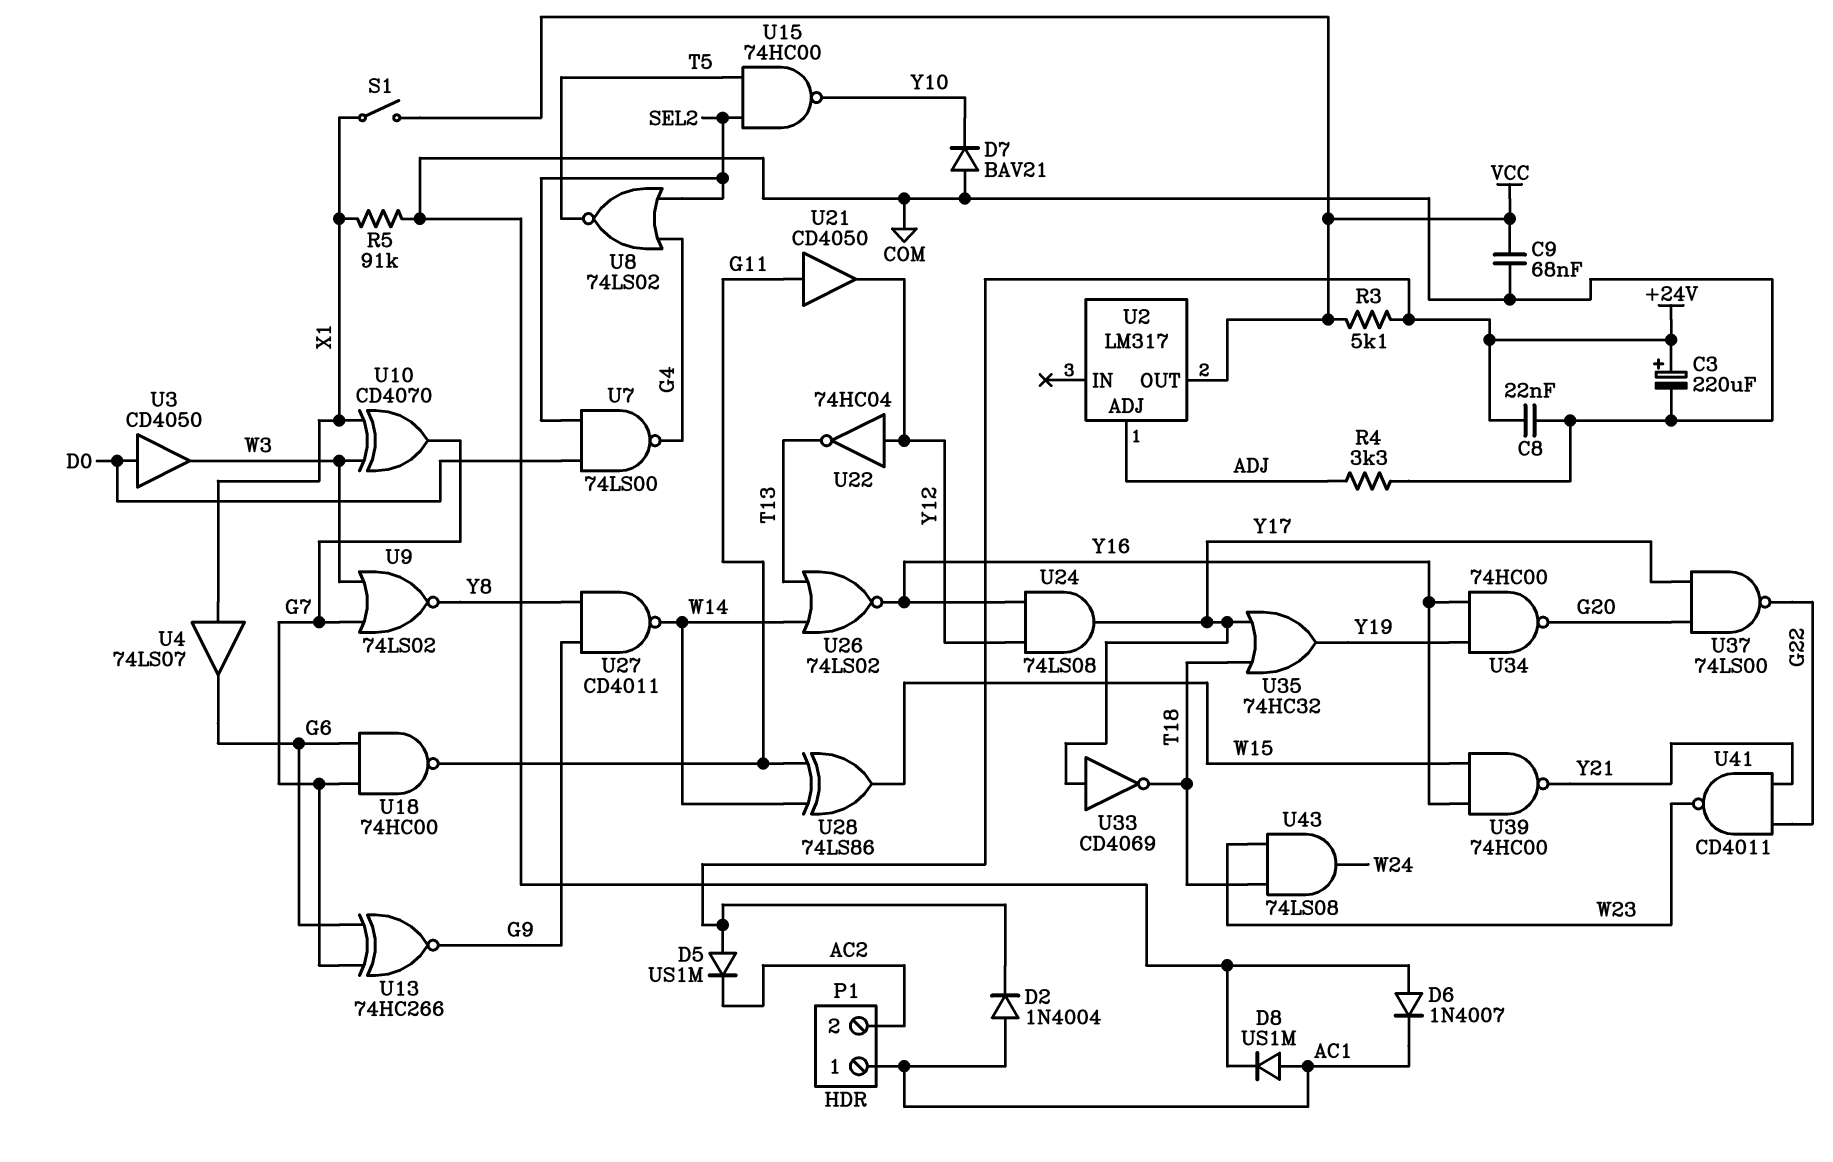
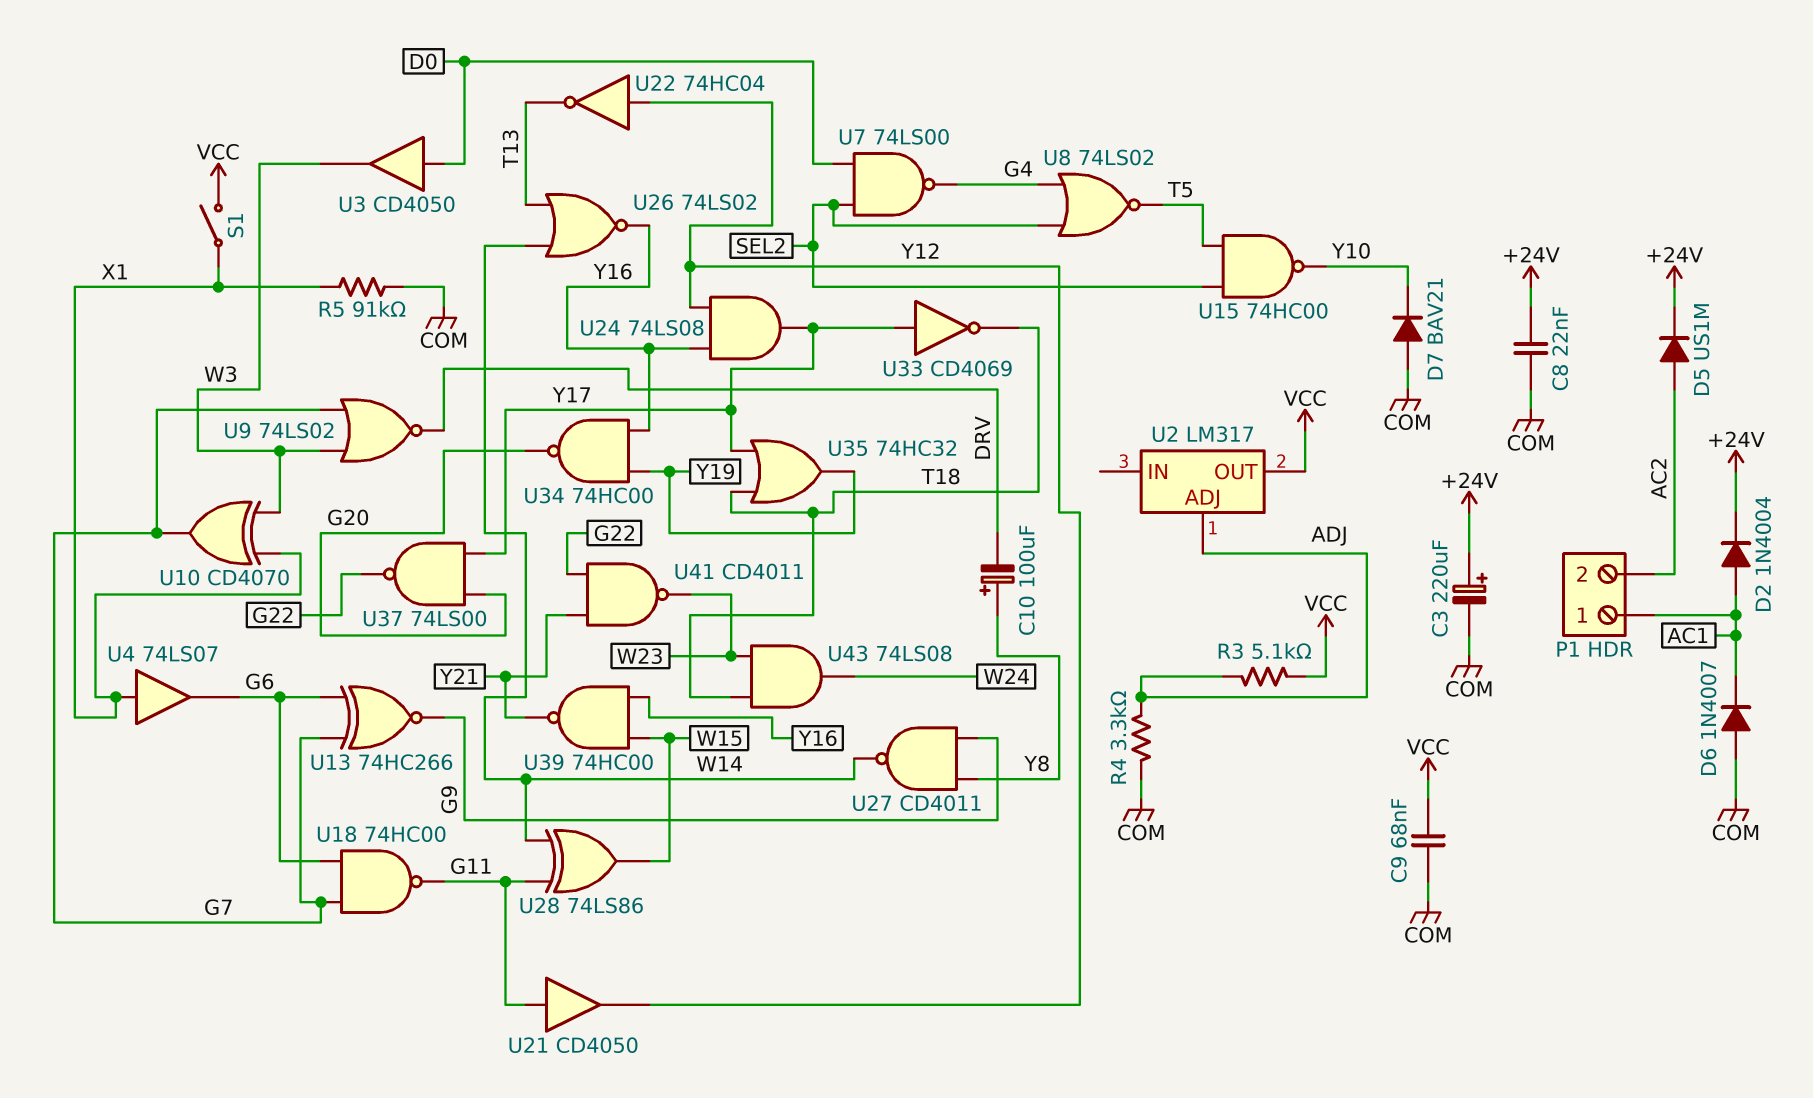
C10: none -> 100uF (plus Y8, minus DRV)
D5: diode US1M (A +24V, K AC2) -> diode US1M (A AC2, K +24V)
D8: diode US1M (A AC1, K COM) -> none
R3: 5.1k (+24V, VCC) -> 5.1k (ADJ, VCC)
U9: NOR 74LS02 (in G7, in W3, out Y8) -> NOR 74LS02 (in G7, in W3, out DRV)

